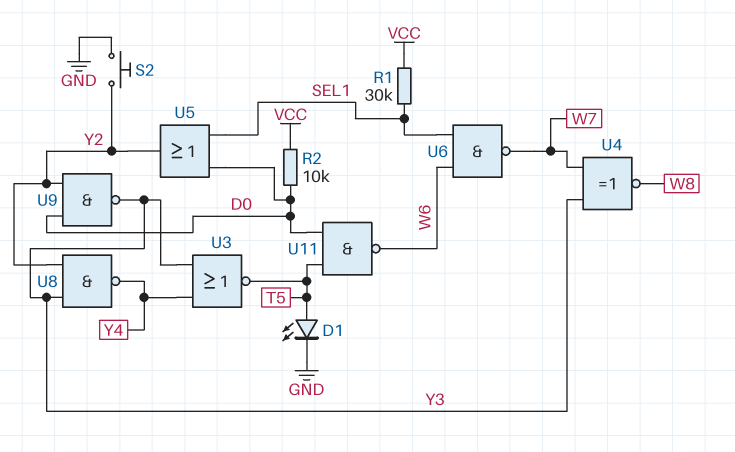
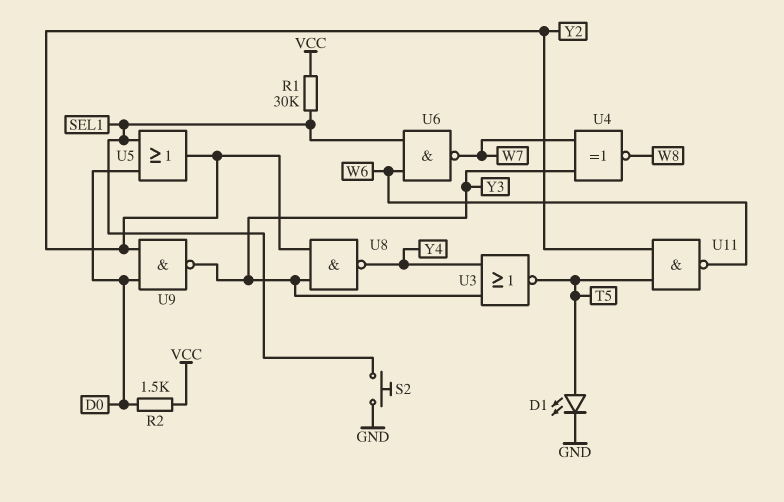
R2: 10k (D0, VCC) -> 1.5k (D0, VCC)
S2: button (GND, Y2) -> button (GND, SEL1)
U11: NAND (in D0, in T5, out W6) -> NAND (in T5, in Y2, out W6)

